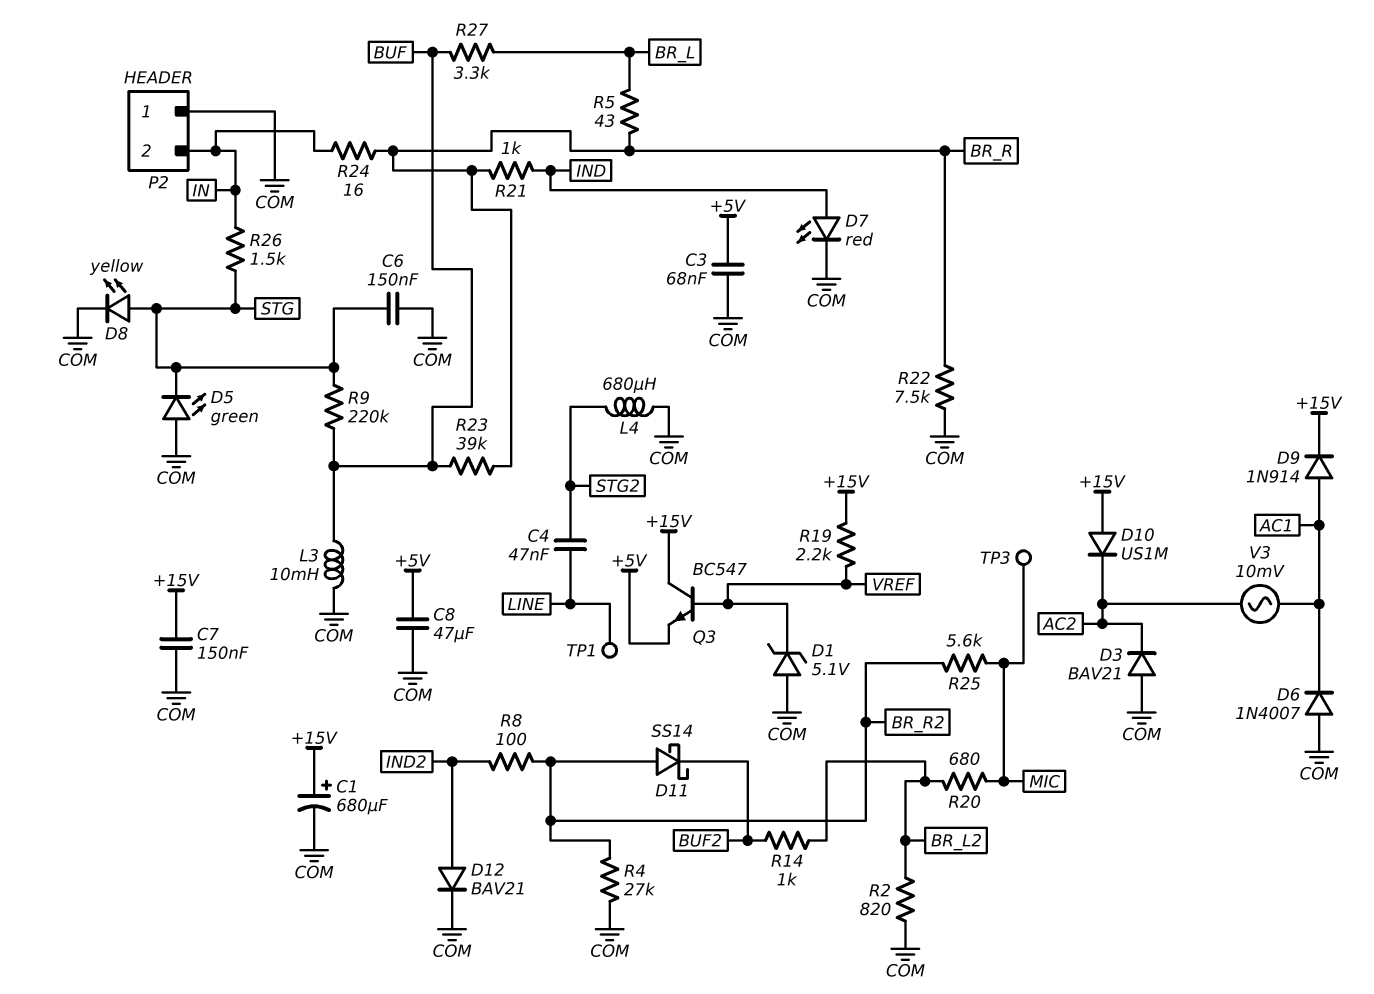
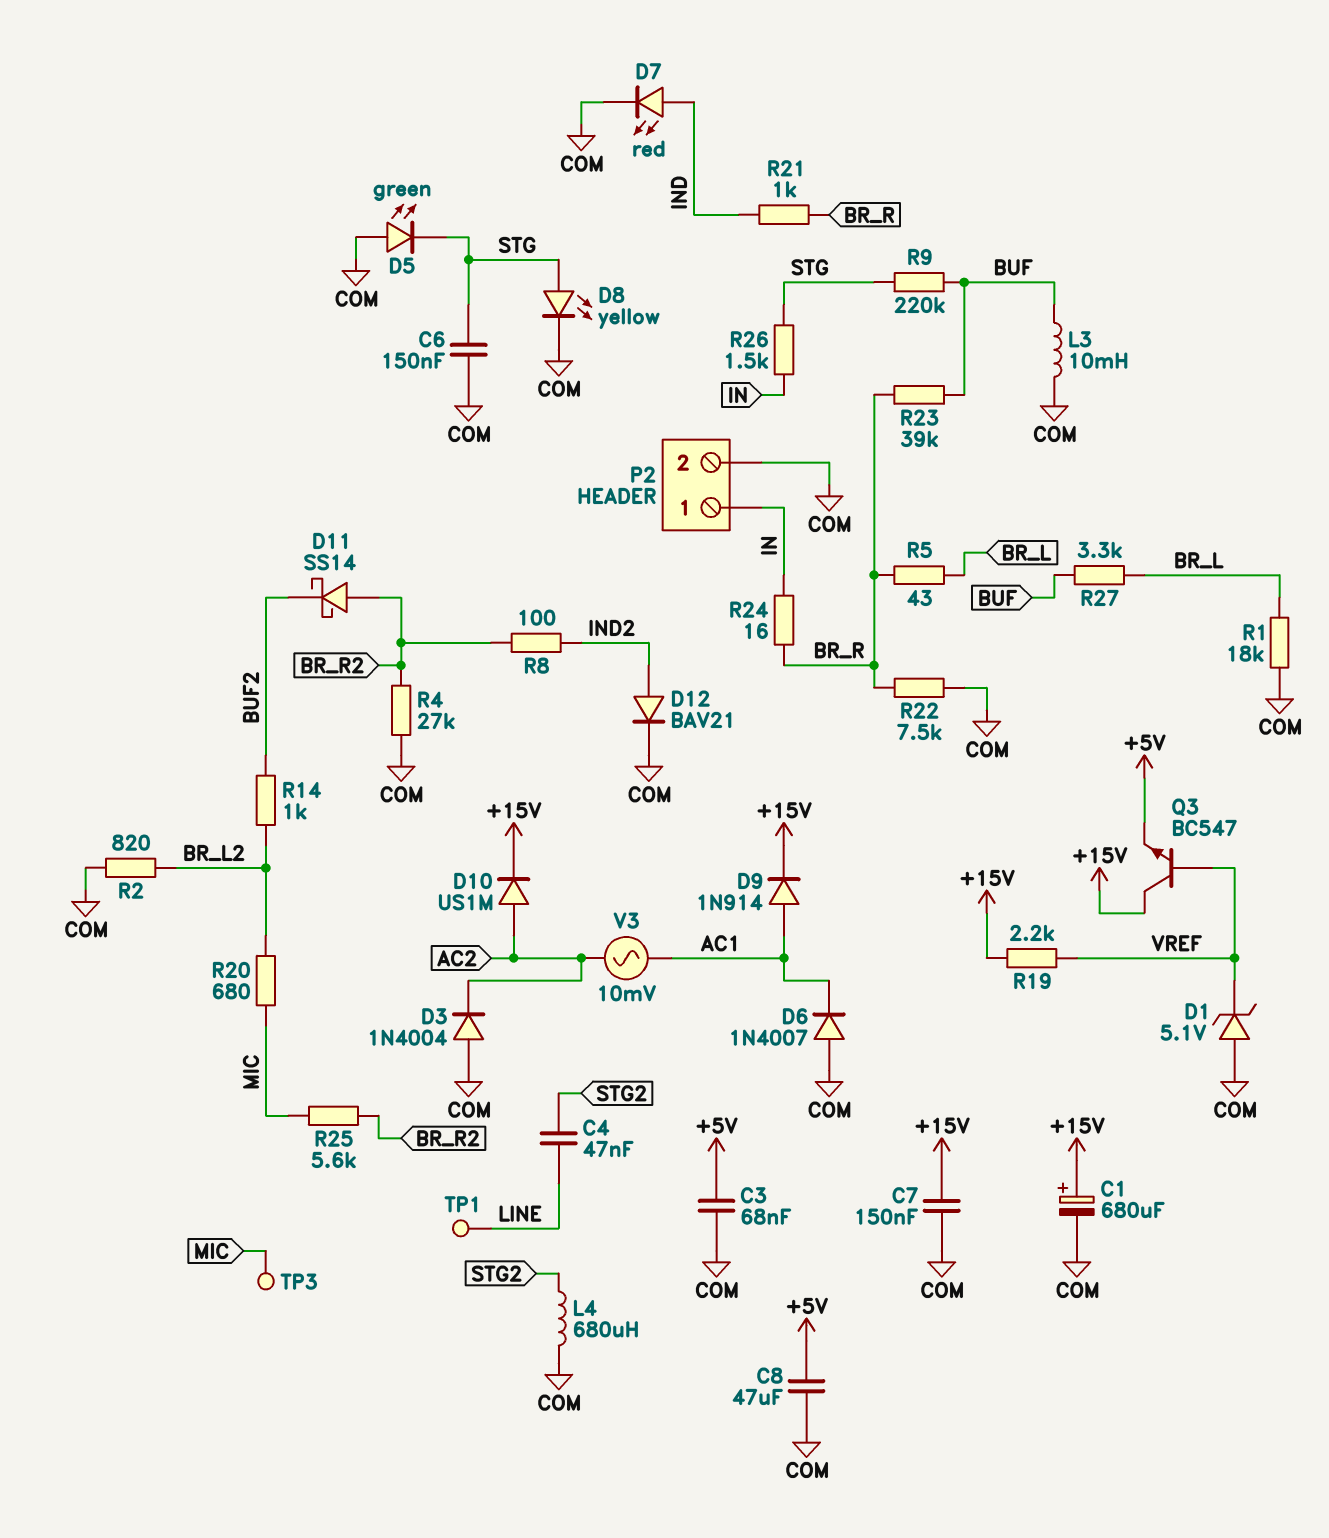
D3: diode BAV21 (A COM, K AC2) -> diode 1N4004 (A COM, K AC2)
D10: diode US1M (A +15V, K AC2) -> diode US1M (A AC2, K +15V)
P2 pin 1: COM -> IN
P2 pin 2: IN -> COM
R1: none -> 18k (BR_L, COM)

